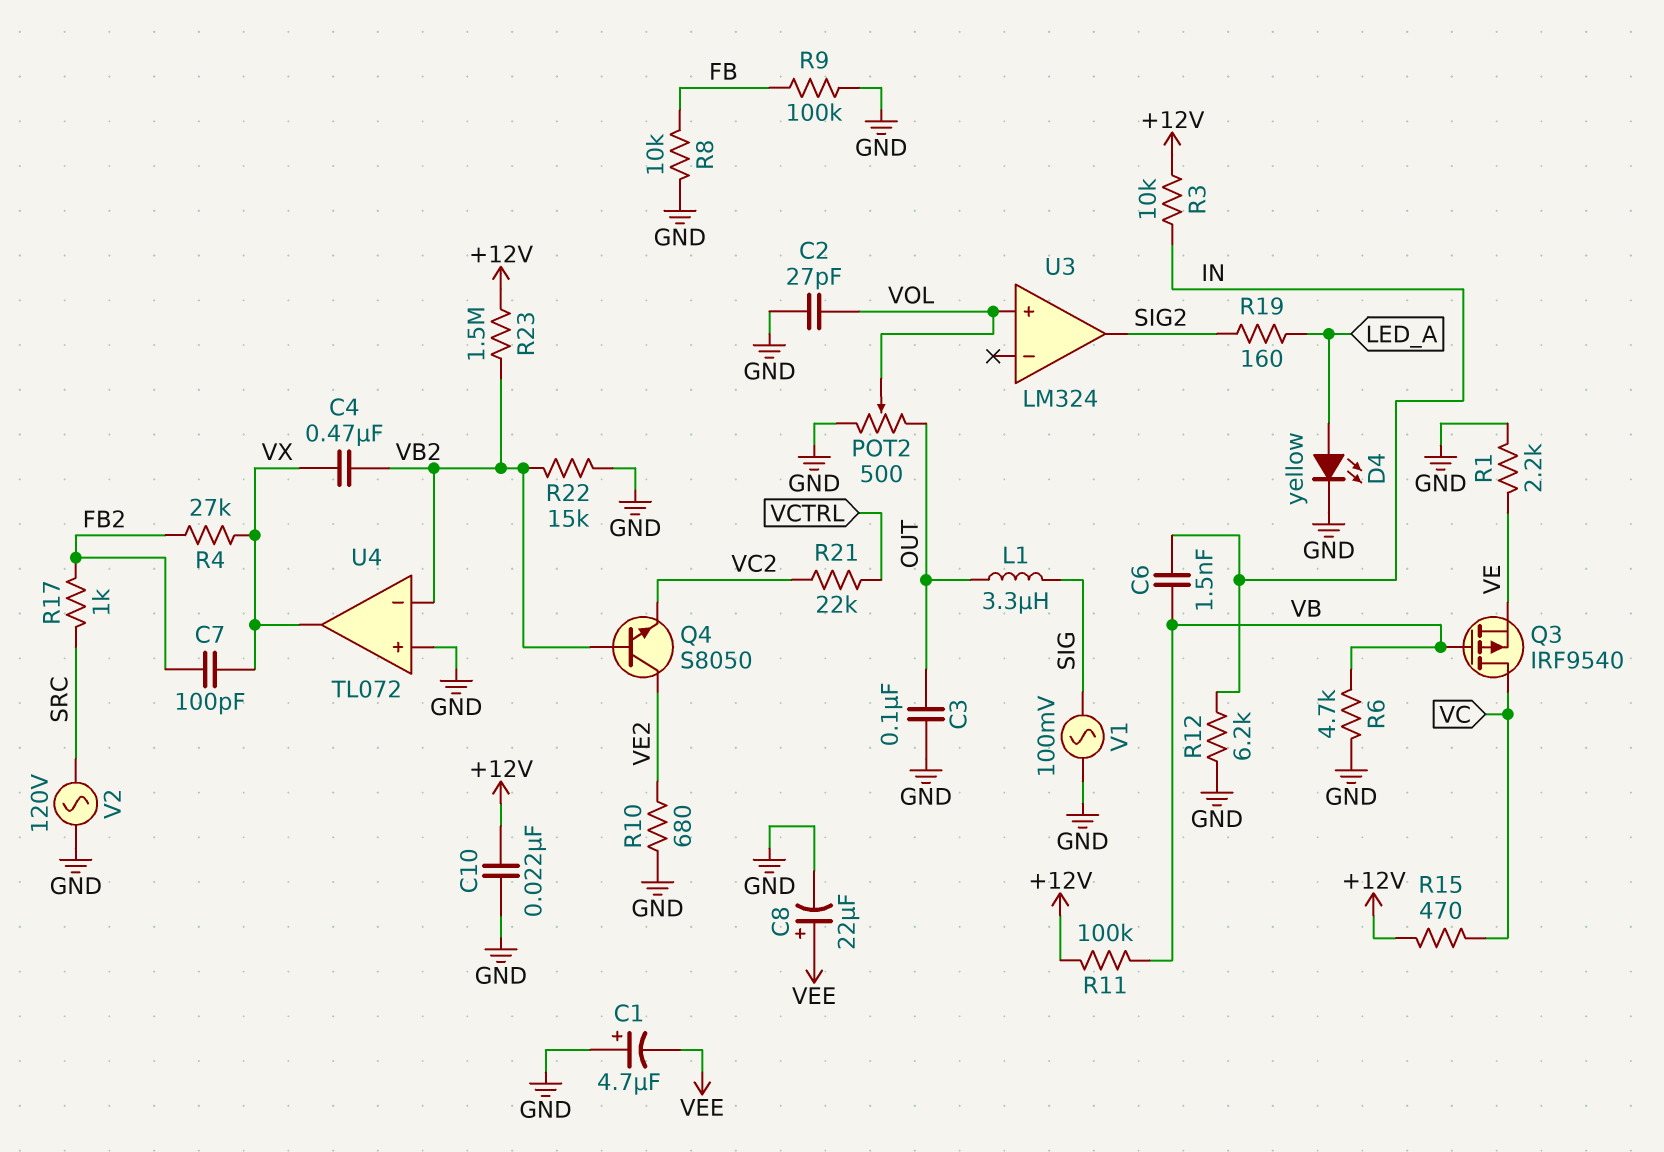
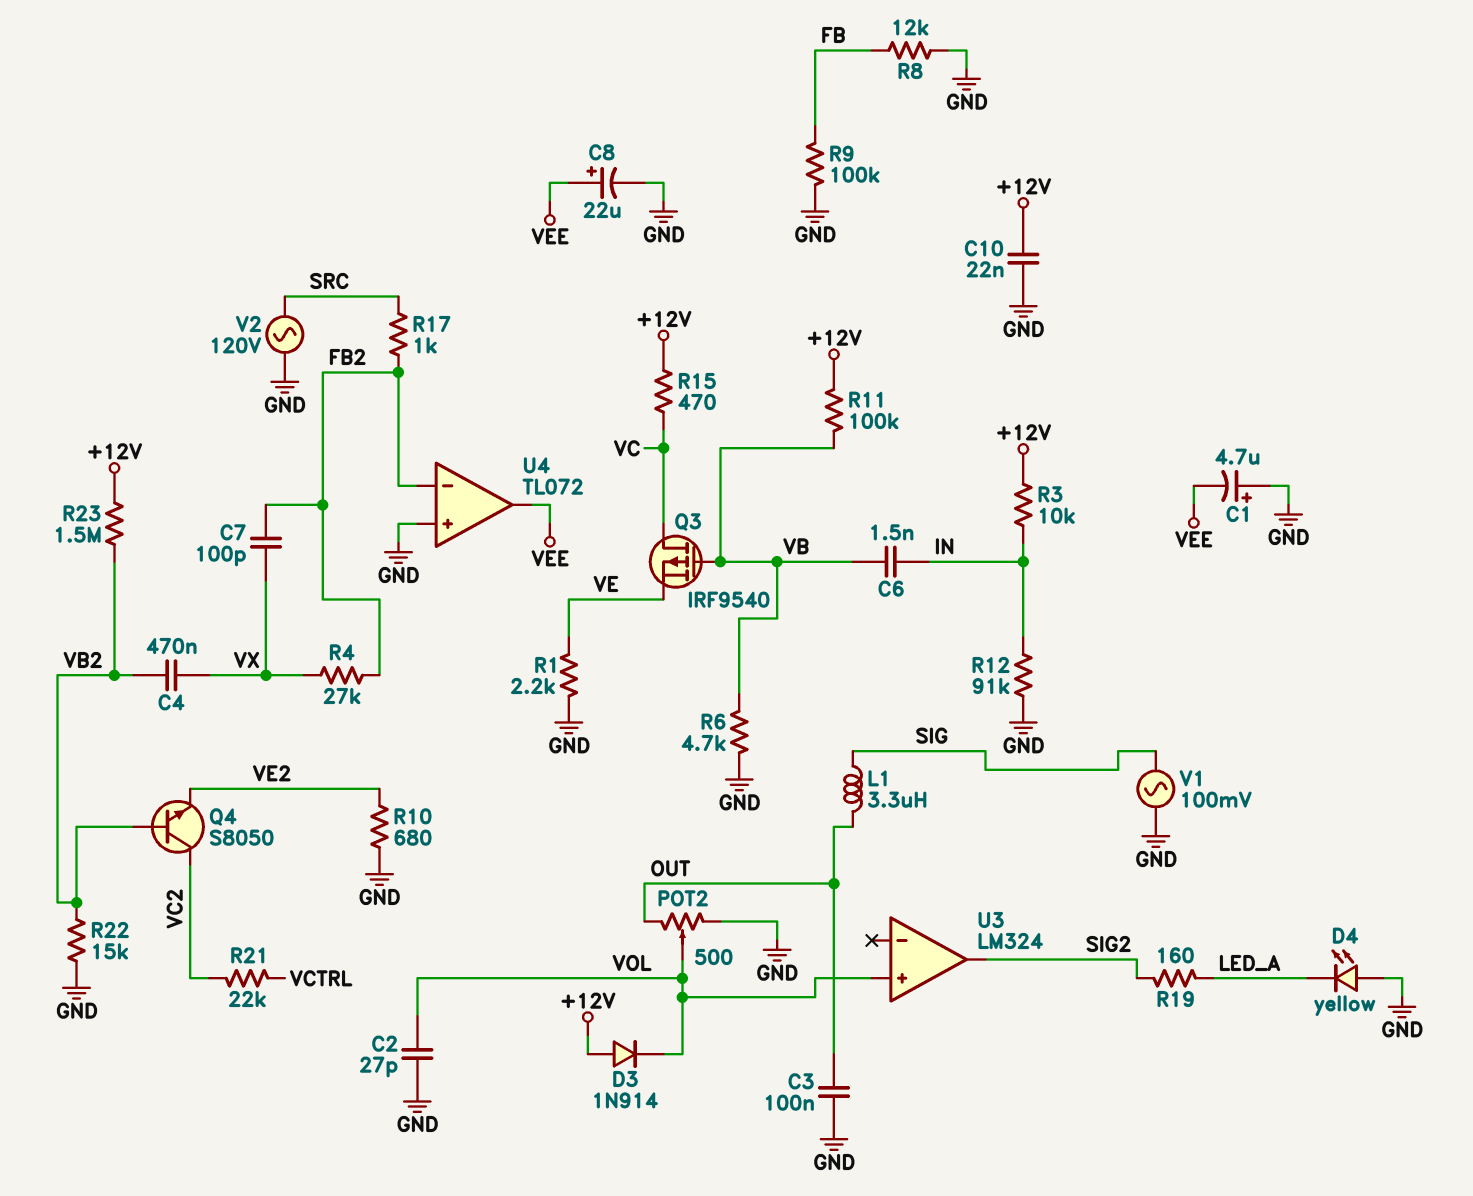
D3: none -> diode 1N914 (A +12V, K VOL)
D4: LED yellow (A LED_A, K GND) -> LED yellow (A GND, K LED_A)
Q4: NPN S8050 (B VB2, C VE2, E VC2) -> NPN S8050 (B VB2, C VC2, E VE2)
R8: 10k (FB, GND) -> 12k (FB, GND)
R12: 6.2k (GND, IN) -> 91k (GND, IN)
U4 pin in-: VB2 -> FB2
U4 pin out: VX -> VEE

